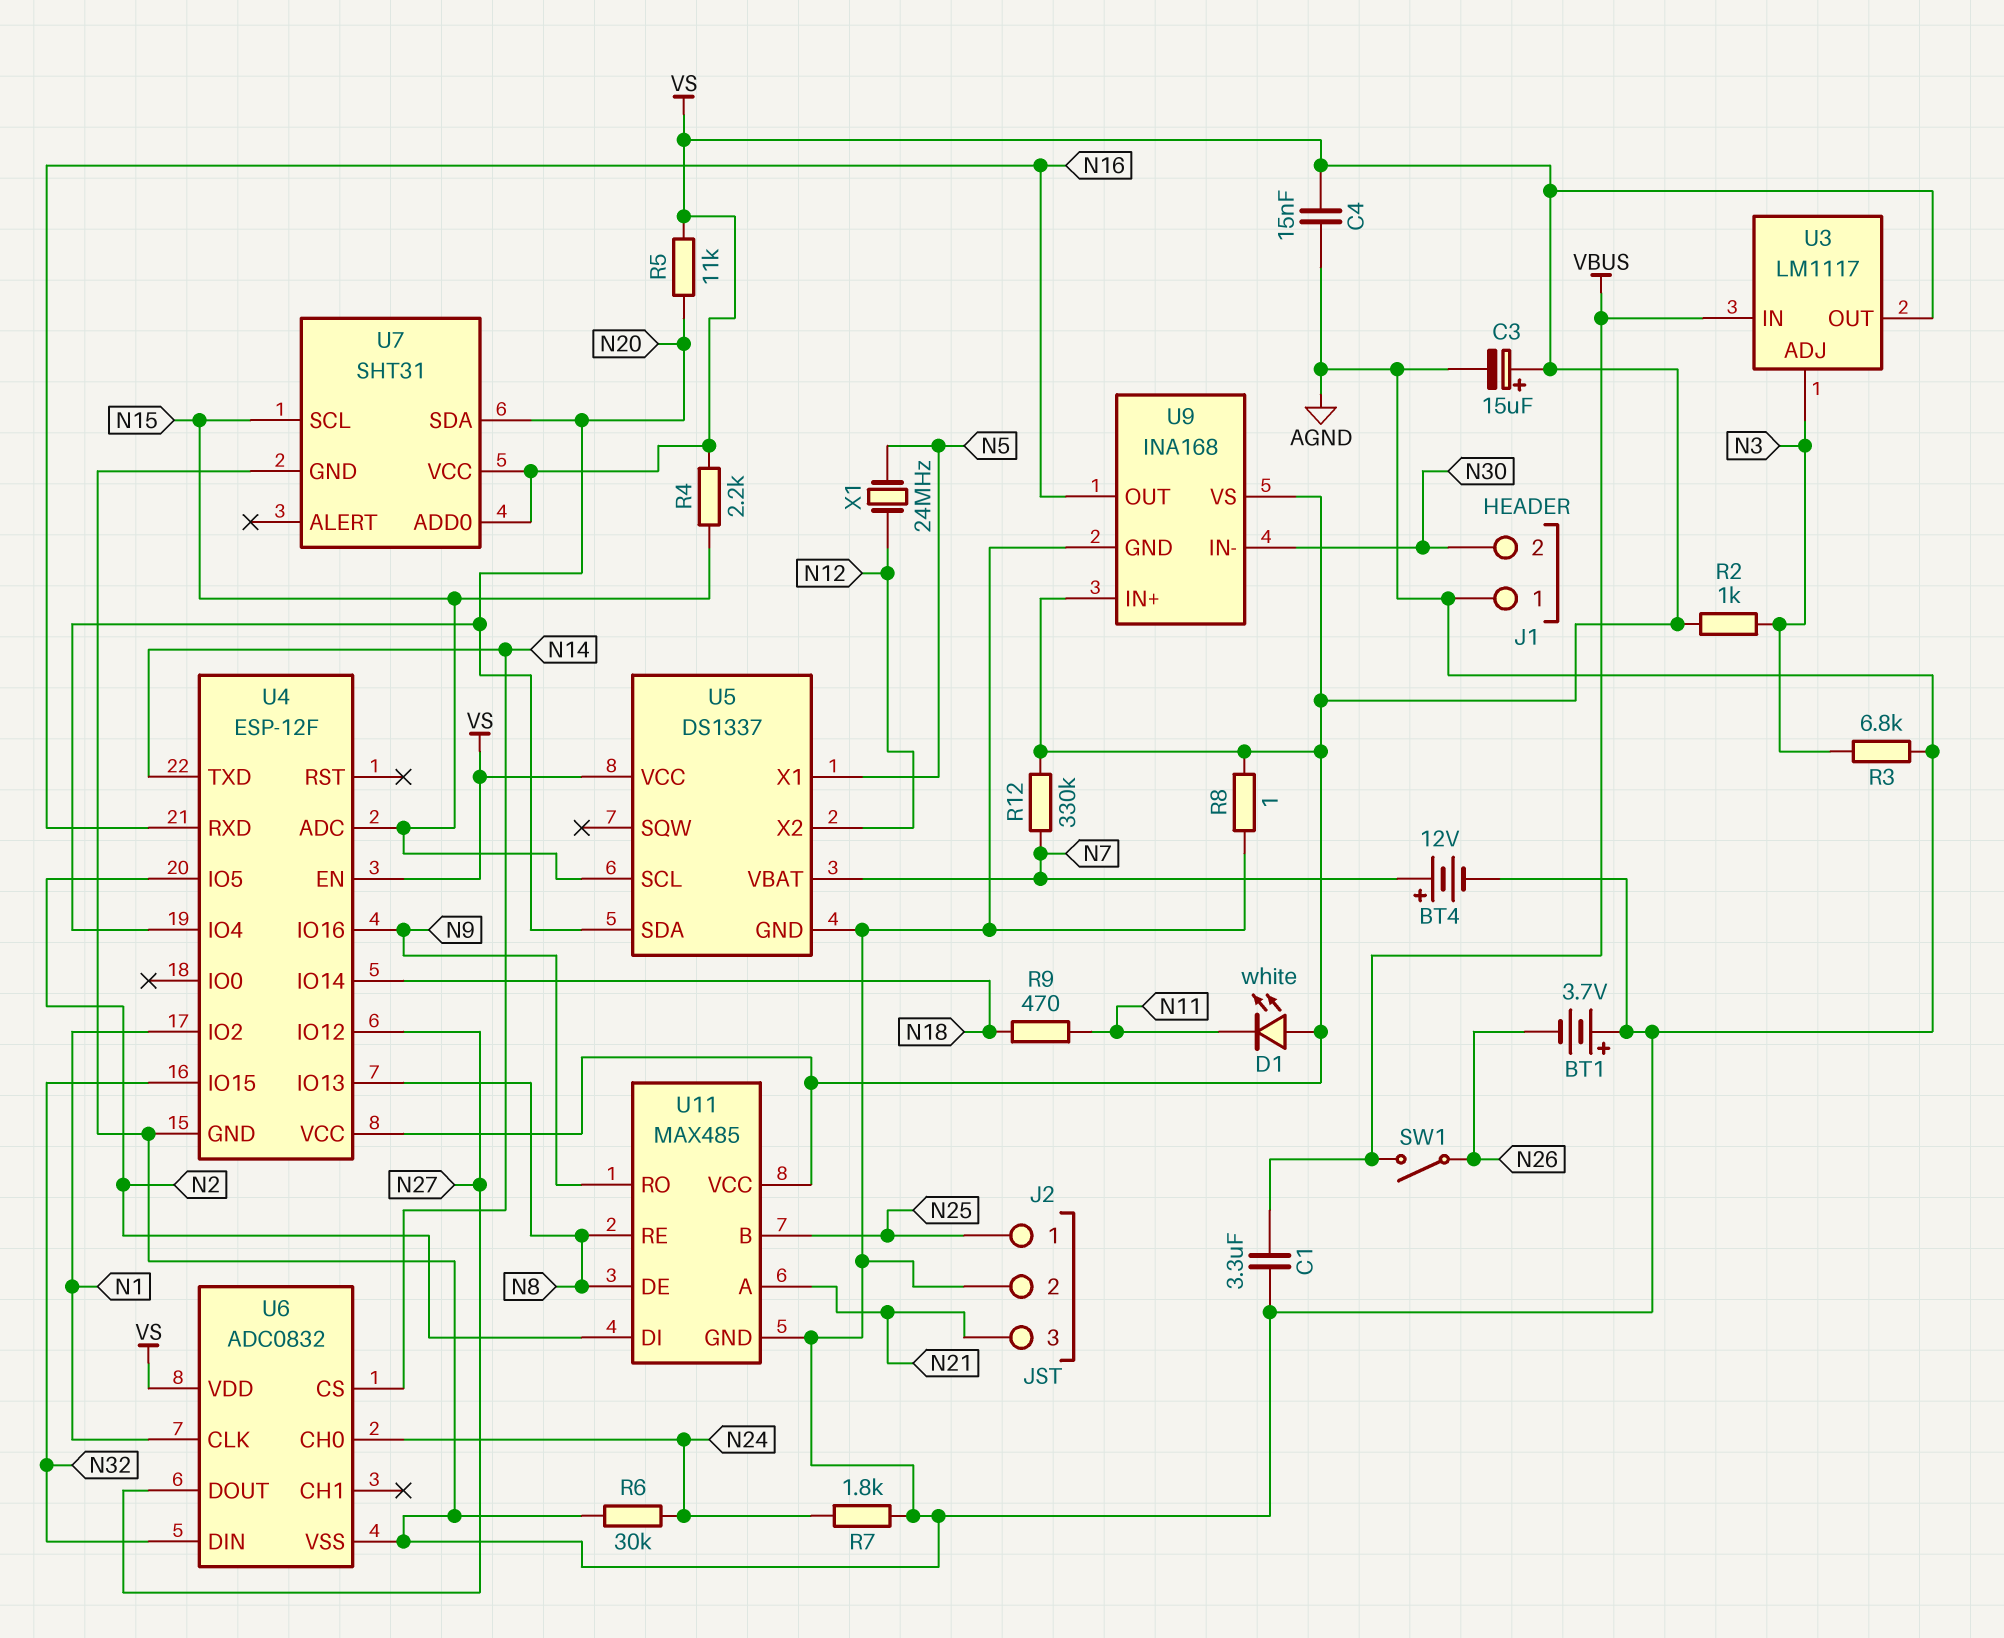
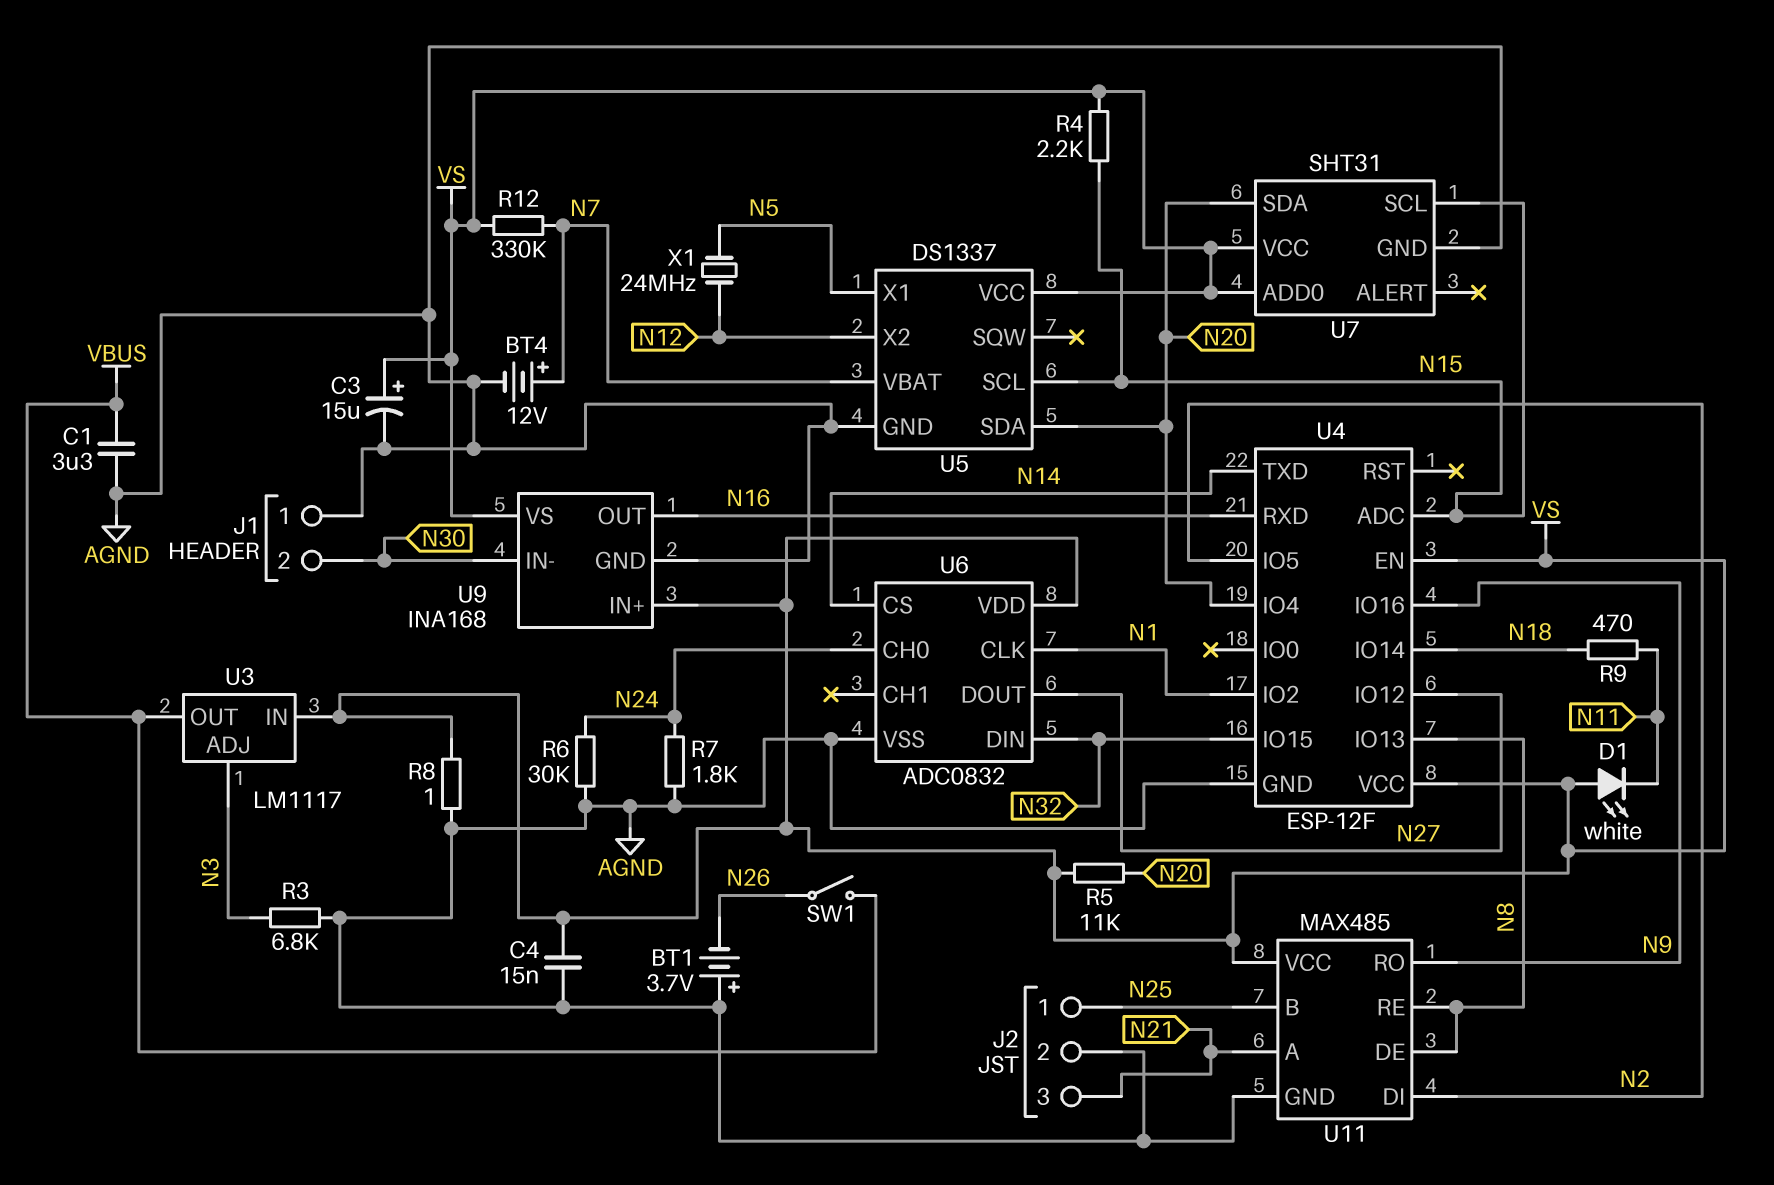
R2: 1k (N3, VS) -> none
U3 pin IN: VBUS -> VS
U3 pin OUT: VS -> VBUS

